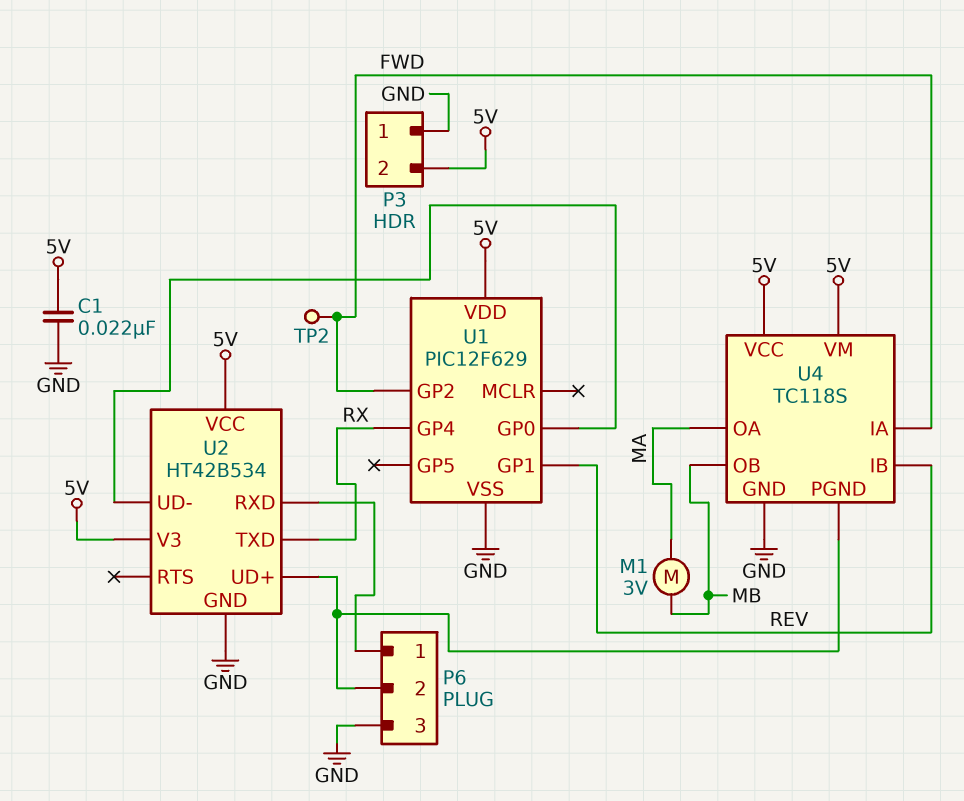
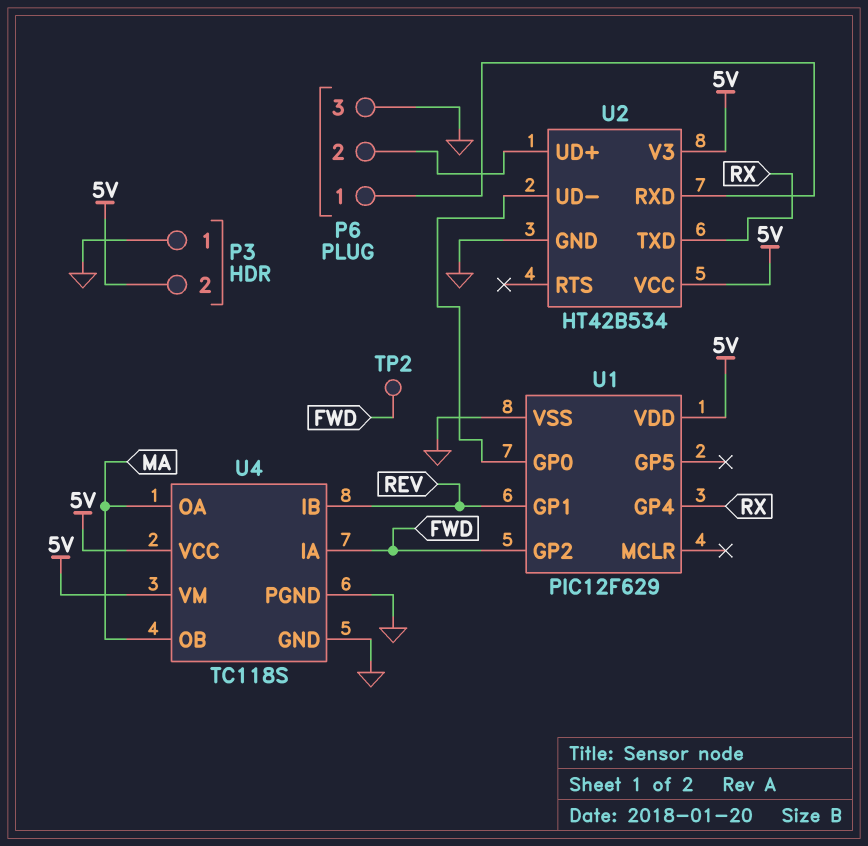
C1: 22nF (5V, GND) -> none
M1: motor 3V (MA, MB) -> none
U4 pin OB: MB -> MA
U4 pin PGND: P6/2 -> GND

